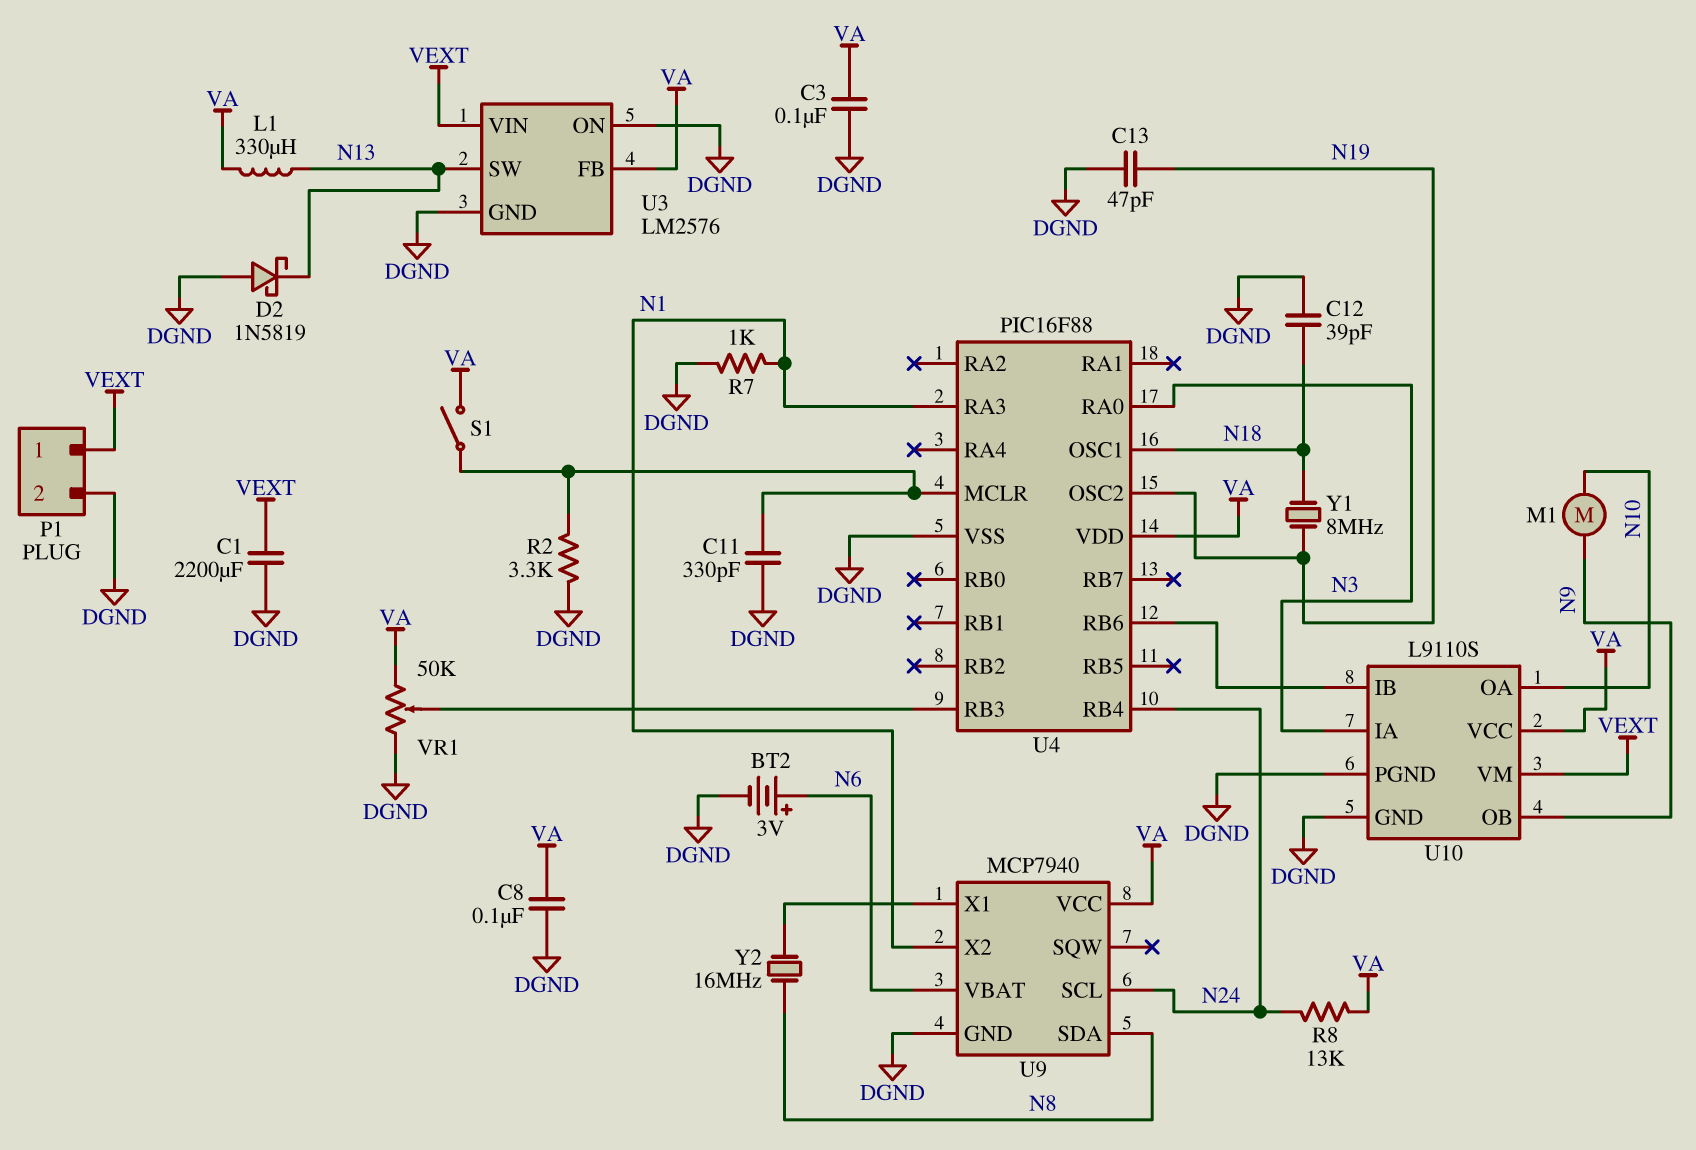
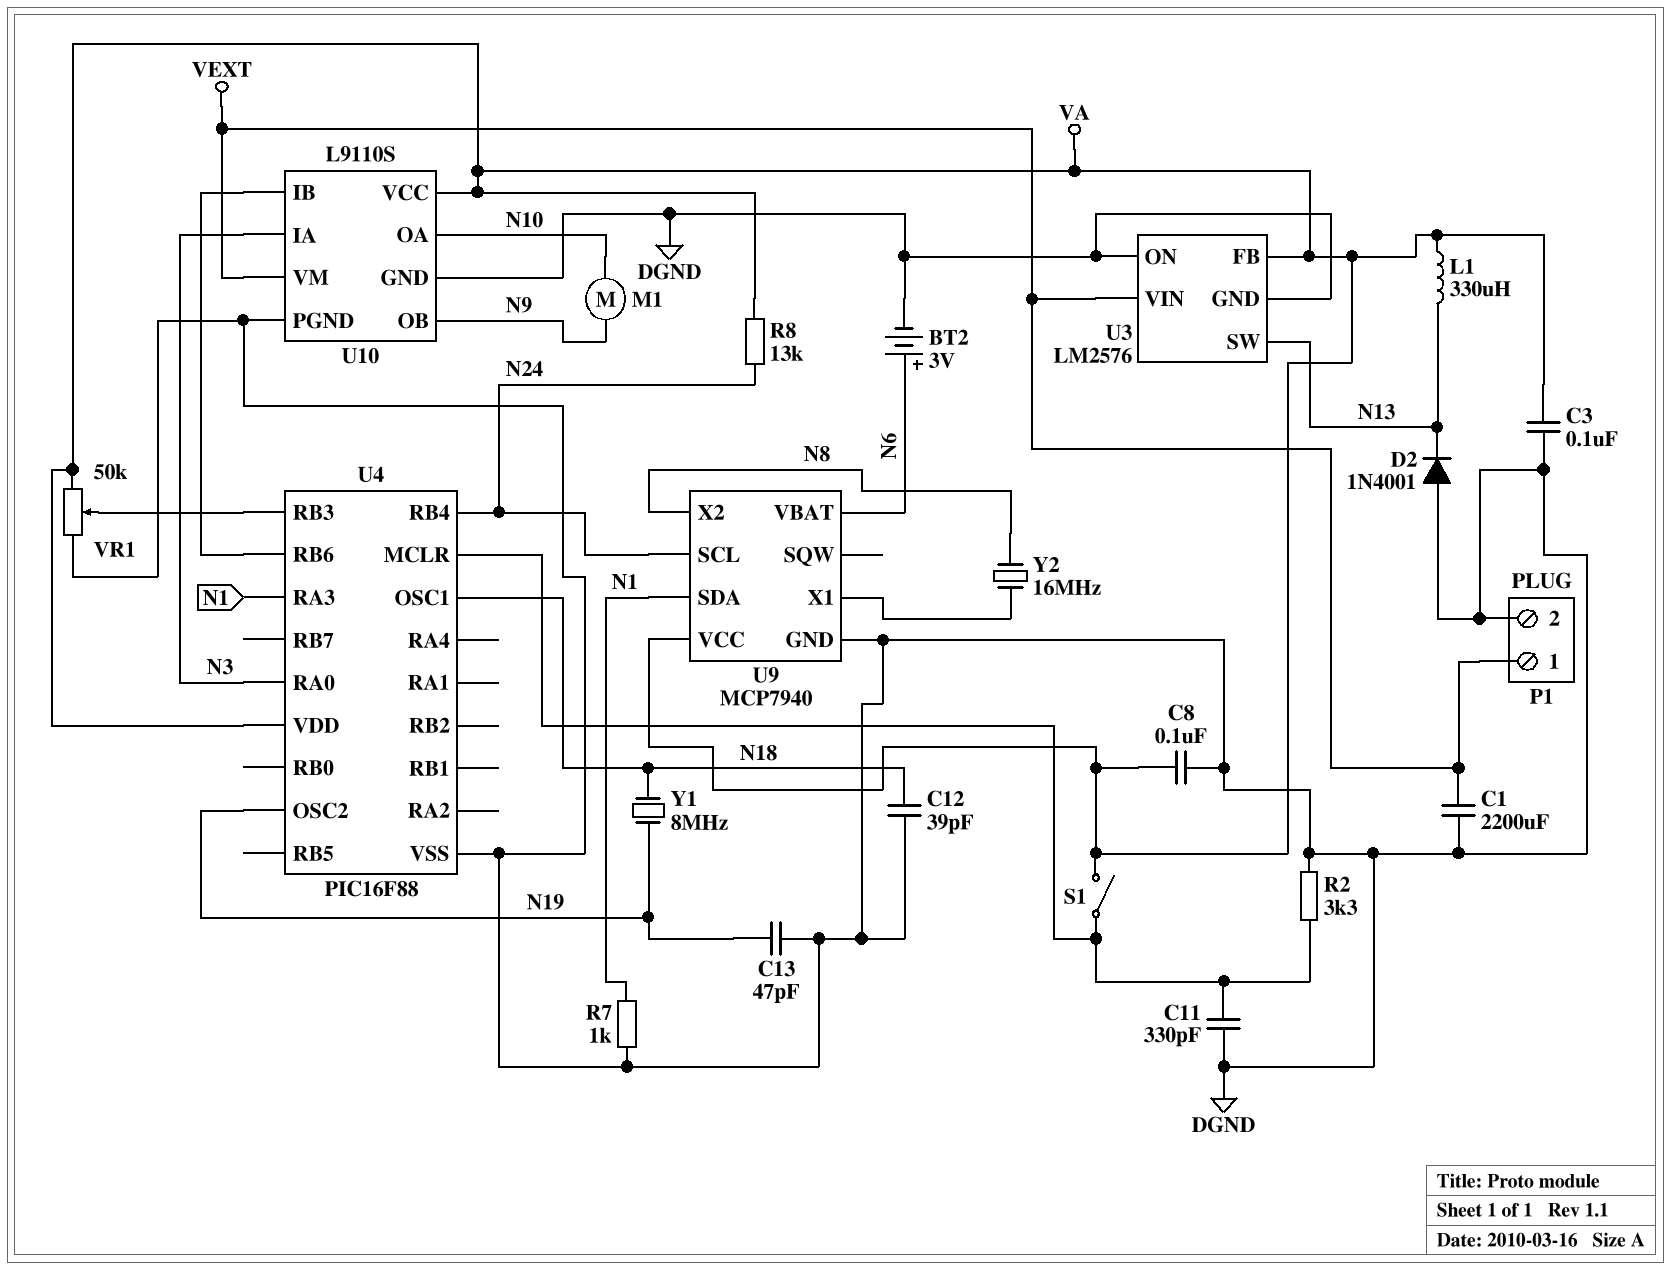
D2: schottky 1N5819 (A DGND, K N13) -> diode 1N4001 (A DGND, K N13)
U9 pin SDA: N8 -> N1
U9 pin X2: N1 -> N8

